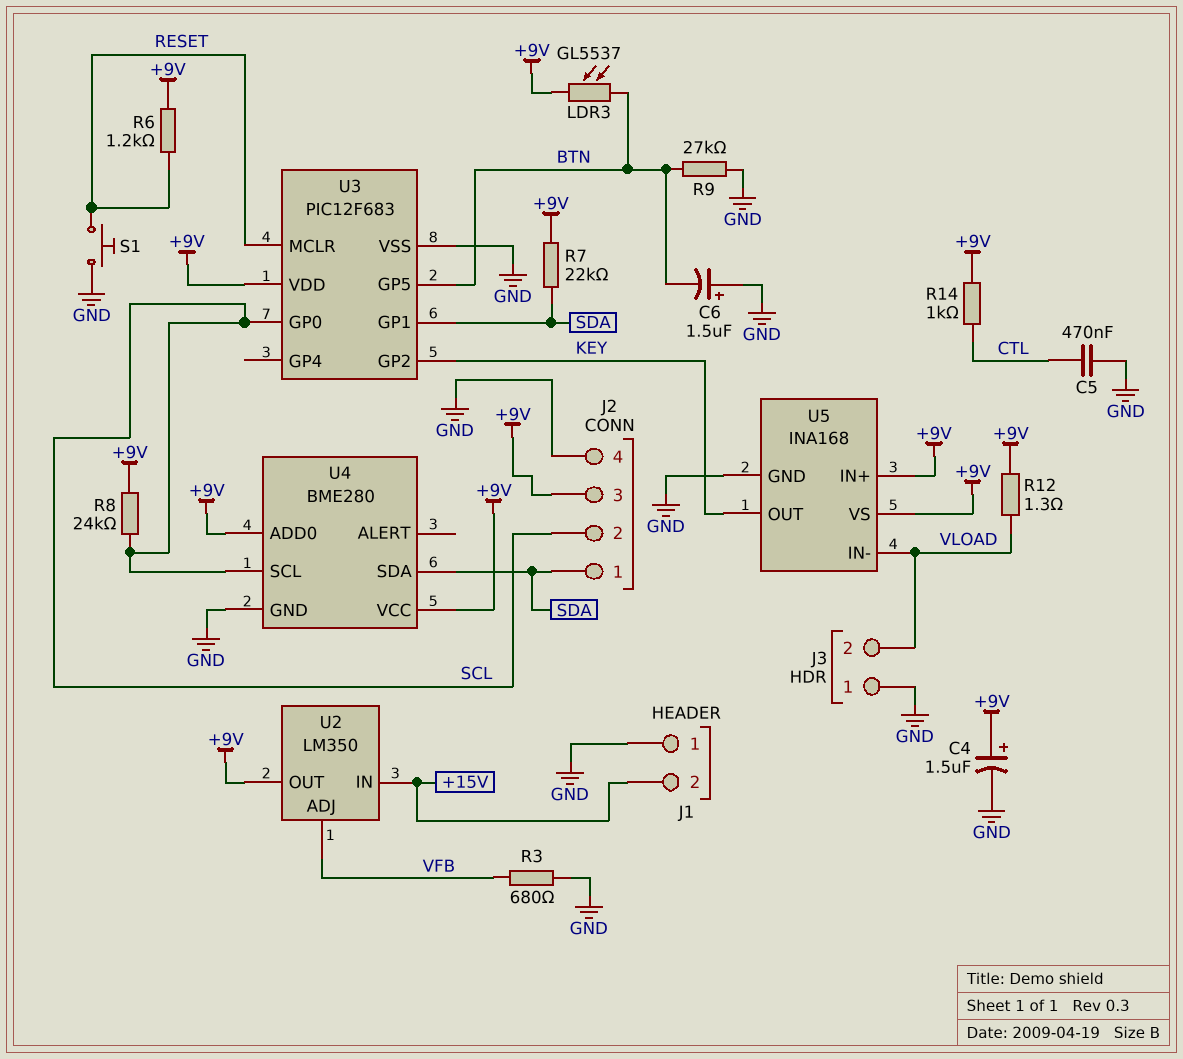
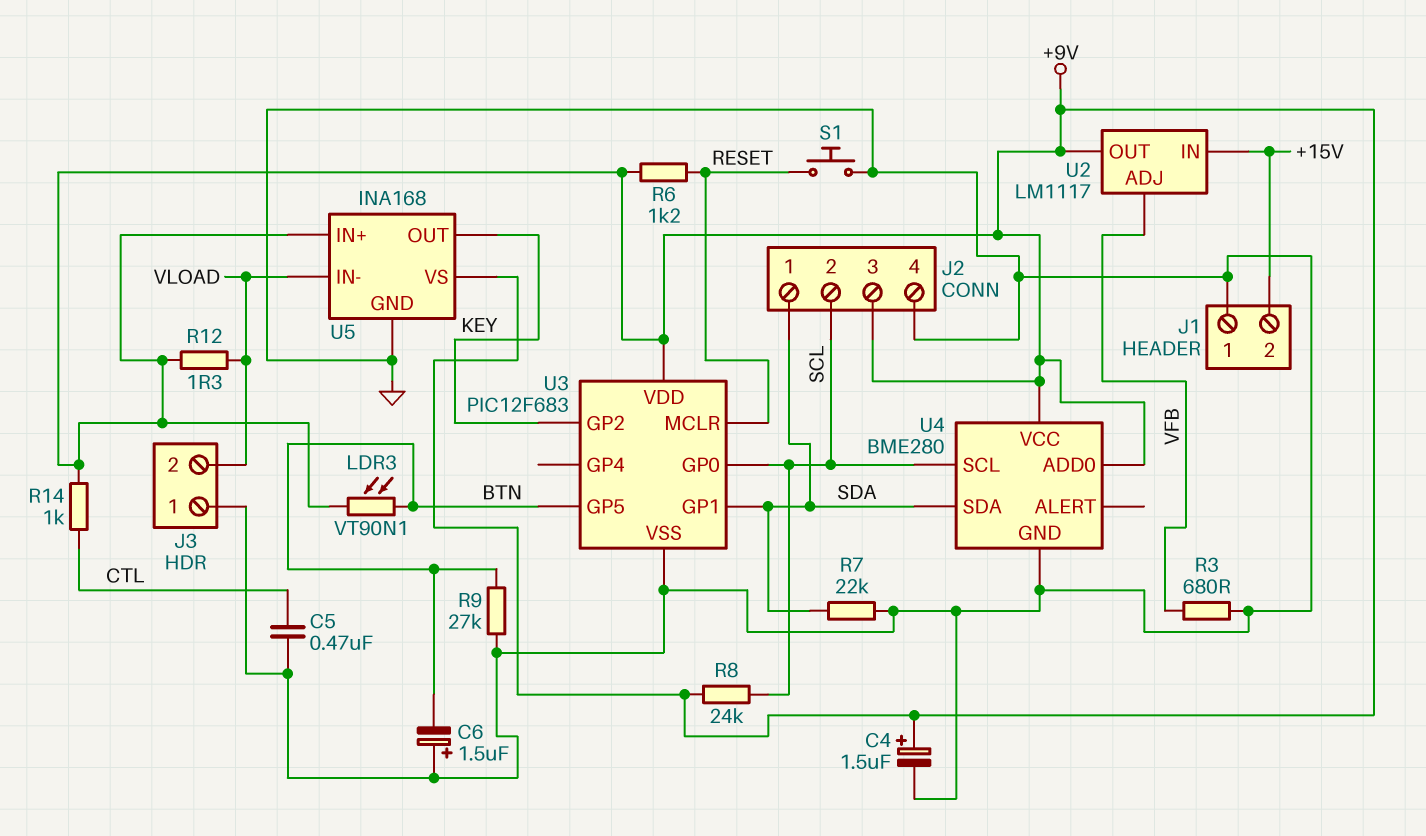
LDR3: GL5537 (+9V, BTN) -> VT90N1 (+9V, BTN)
R7: 22k (+9V, SDA) -> 22k (GND, SDA)
U2: LM350 -> LM1117

